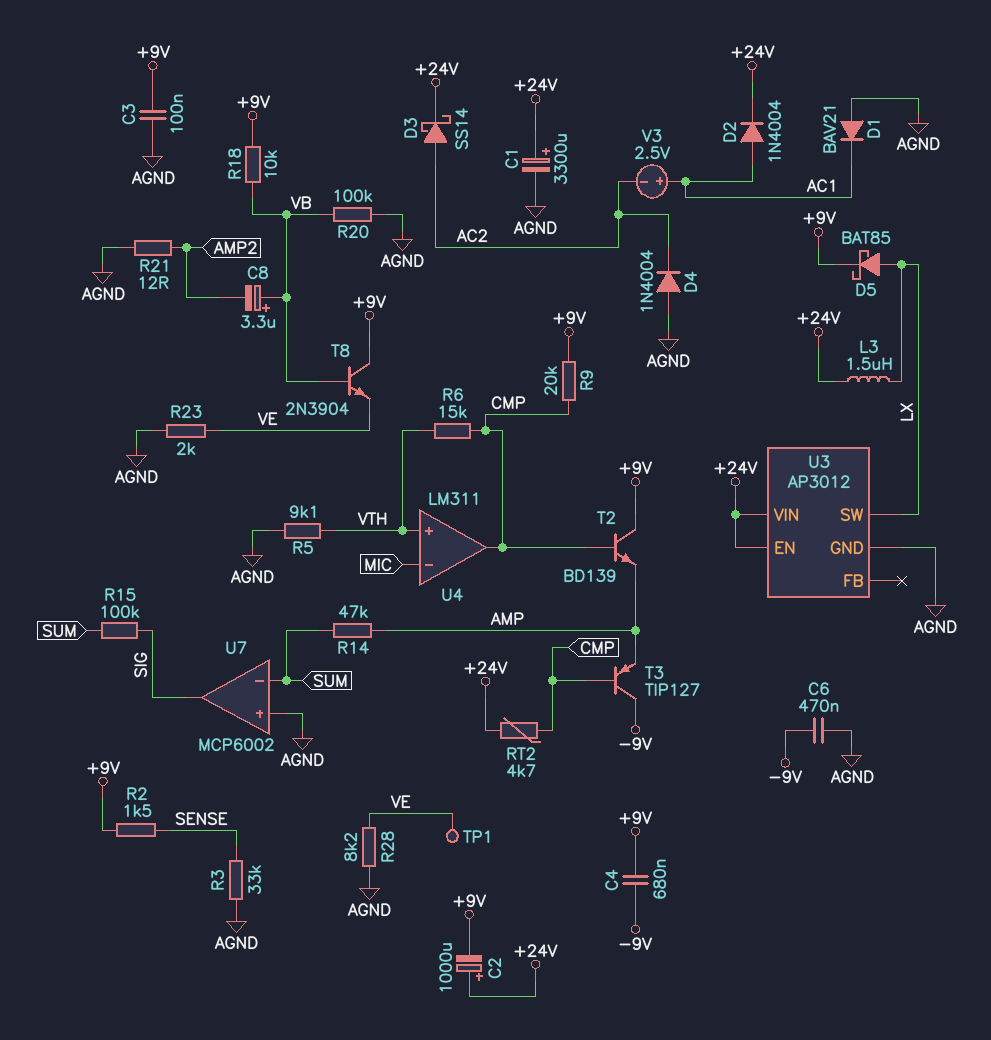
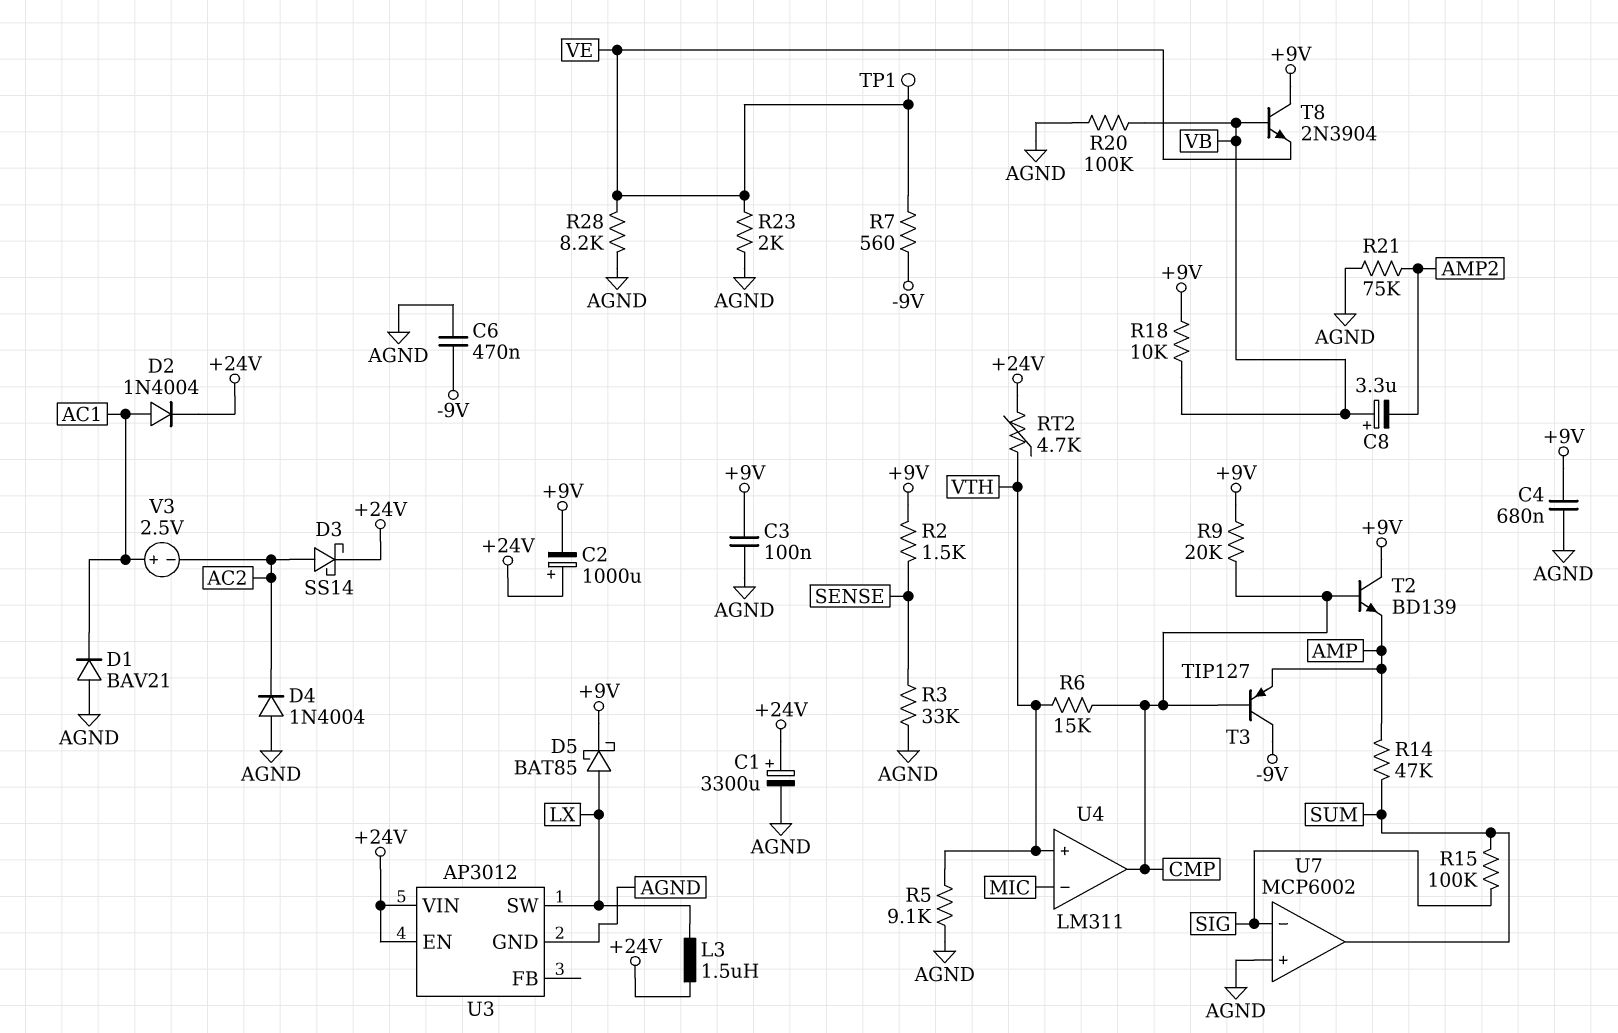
C4: 680nF (+9V, -9V) -> 680nF (+9V, AGND)
R7: none -> 560 (-9V, VE)
R21: 12 (AGND, AMP2) -> 75k (AGND, AMP2)
RT2: 4.7k (+24V, CMP) -> 4.7k (+24V, VTH)
U7 pin in-: SUM -> SIG
U7 pin out: SIG -> SUM

